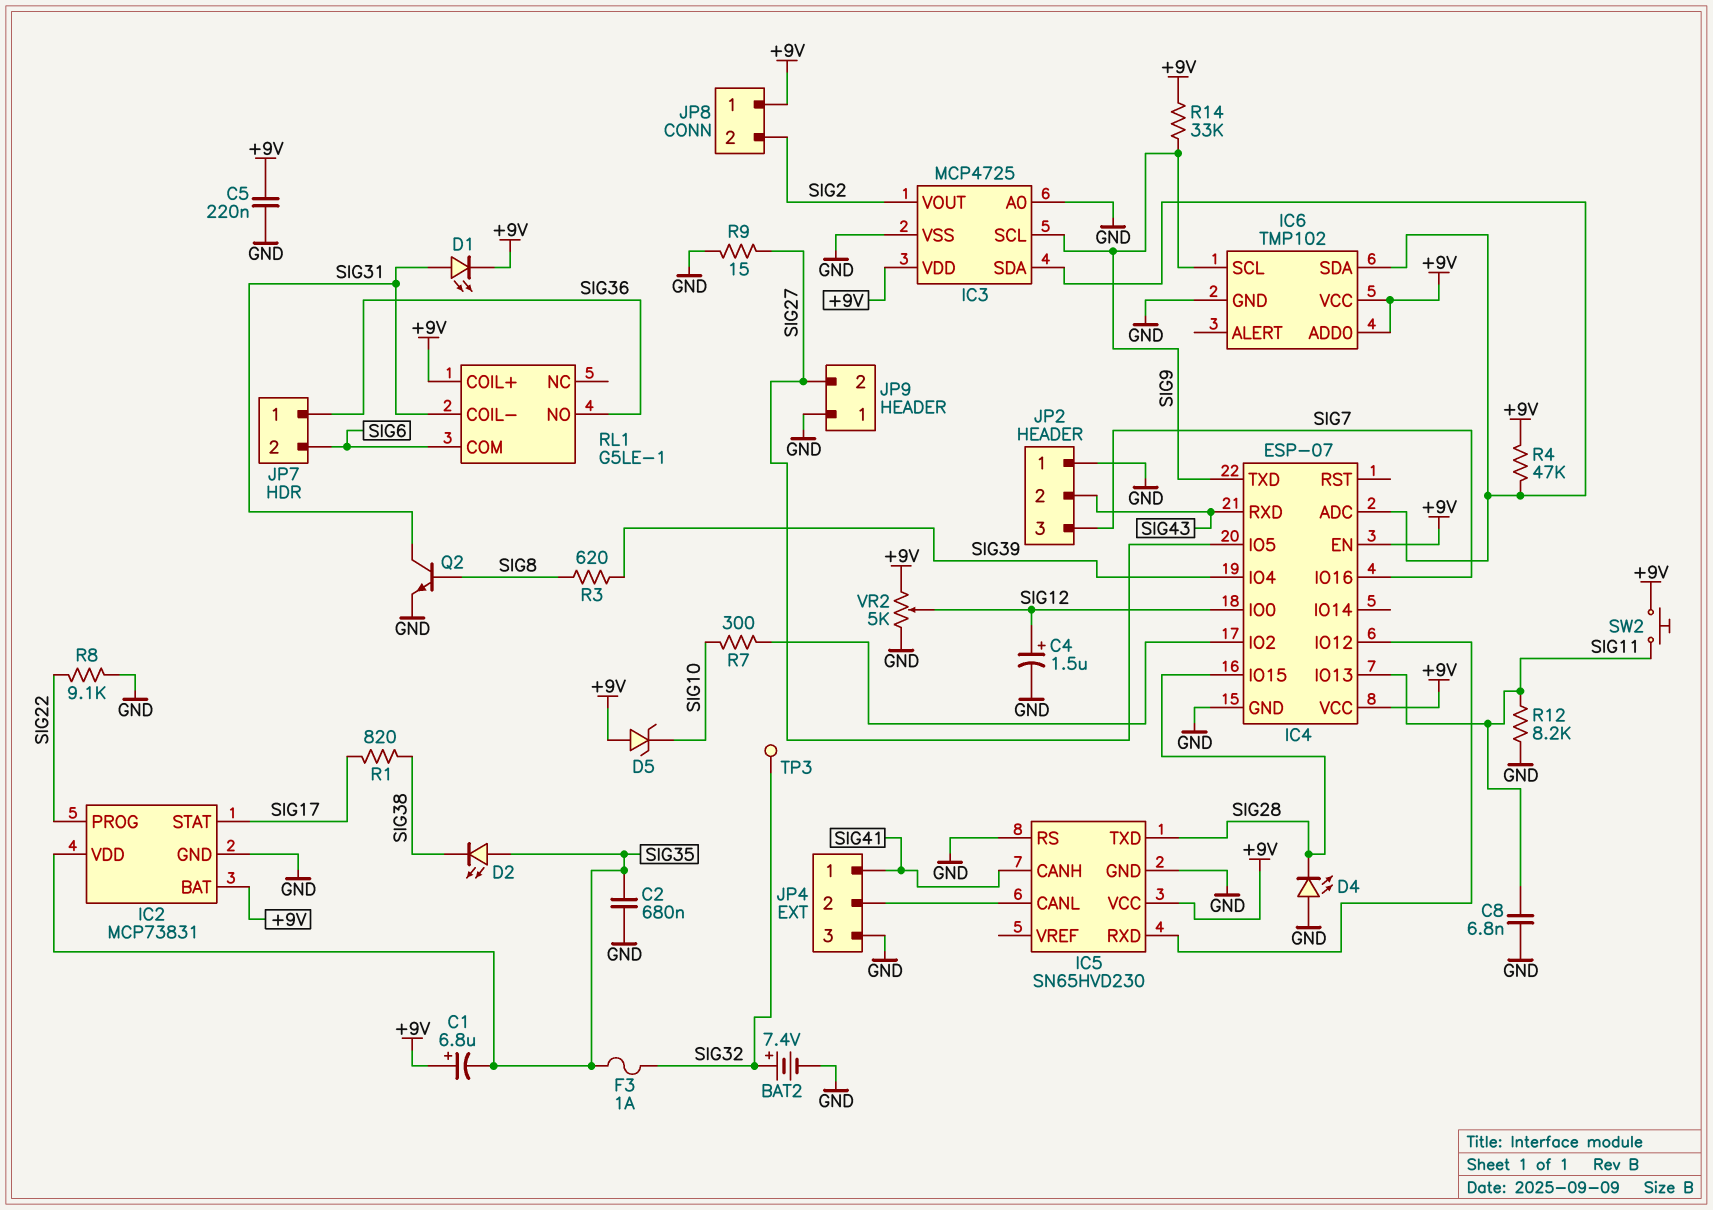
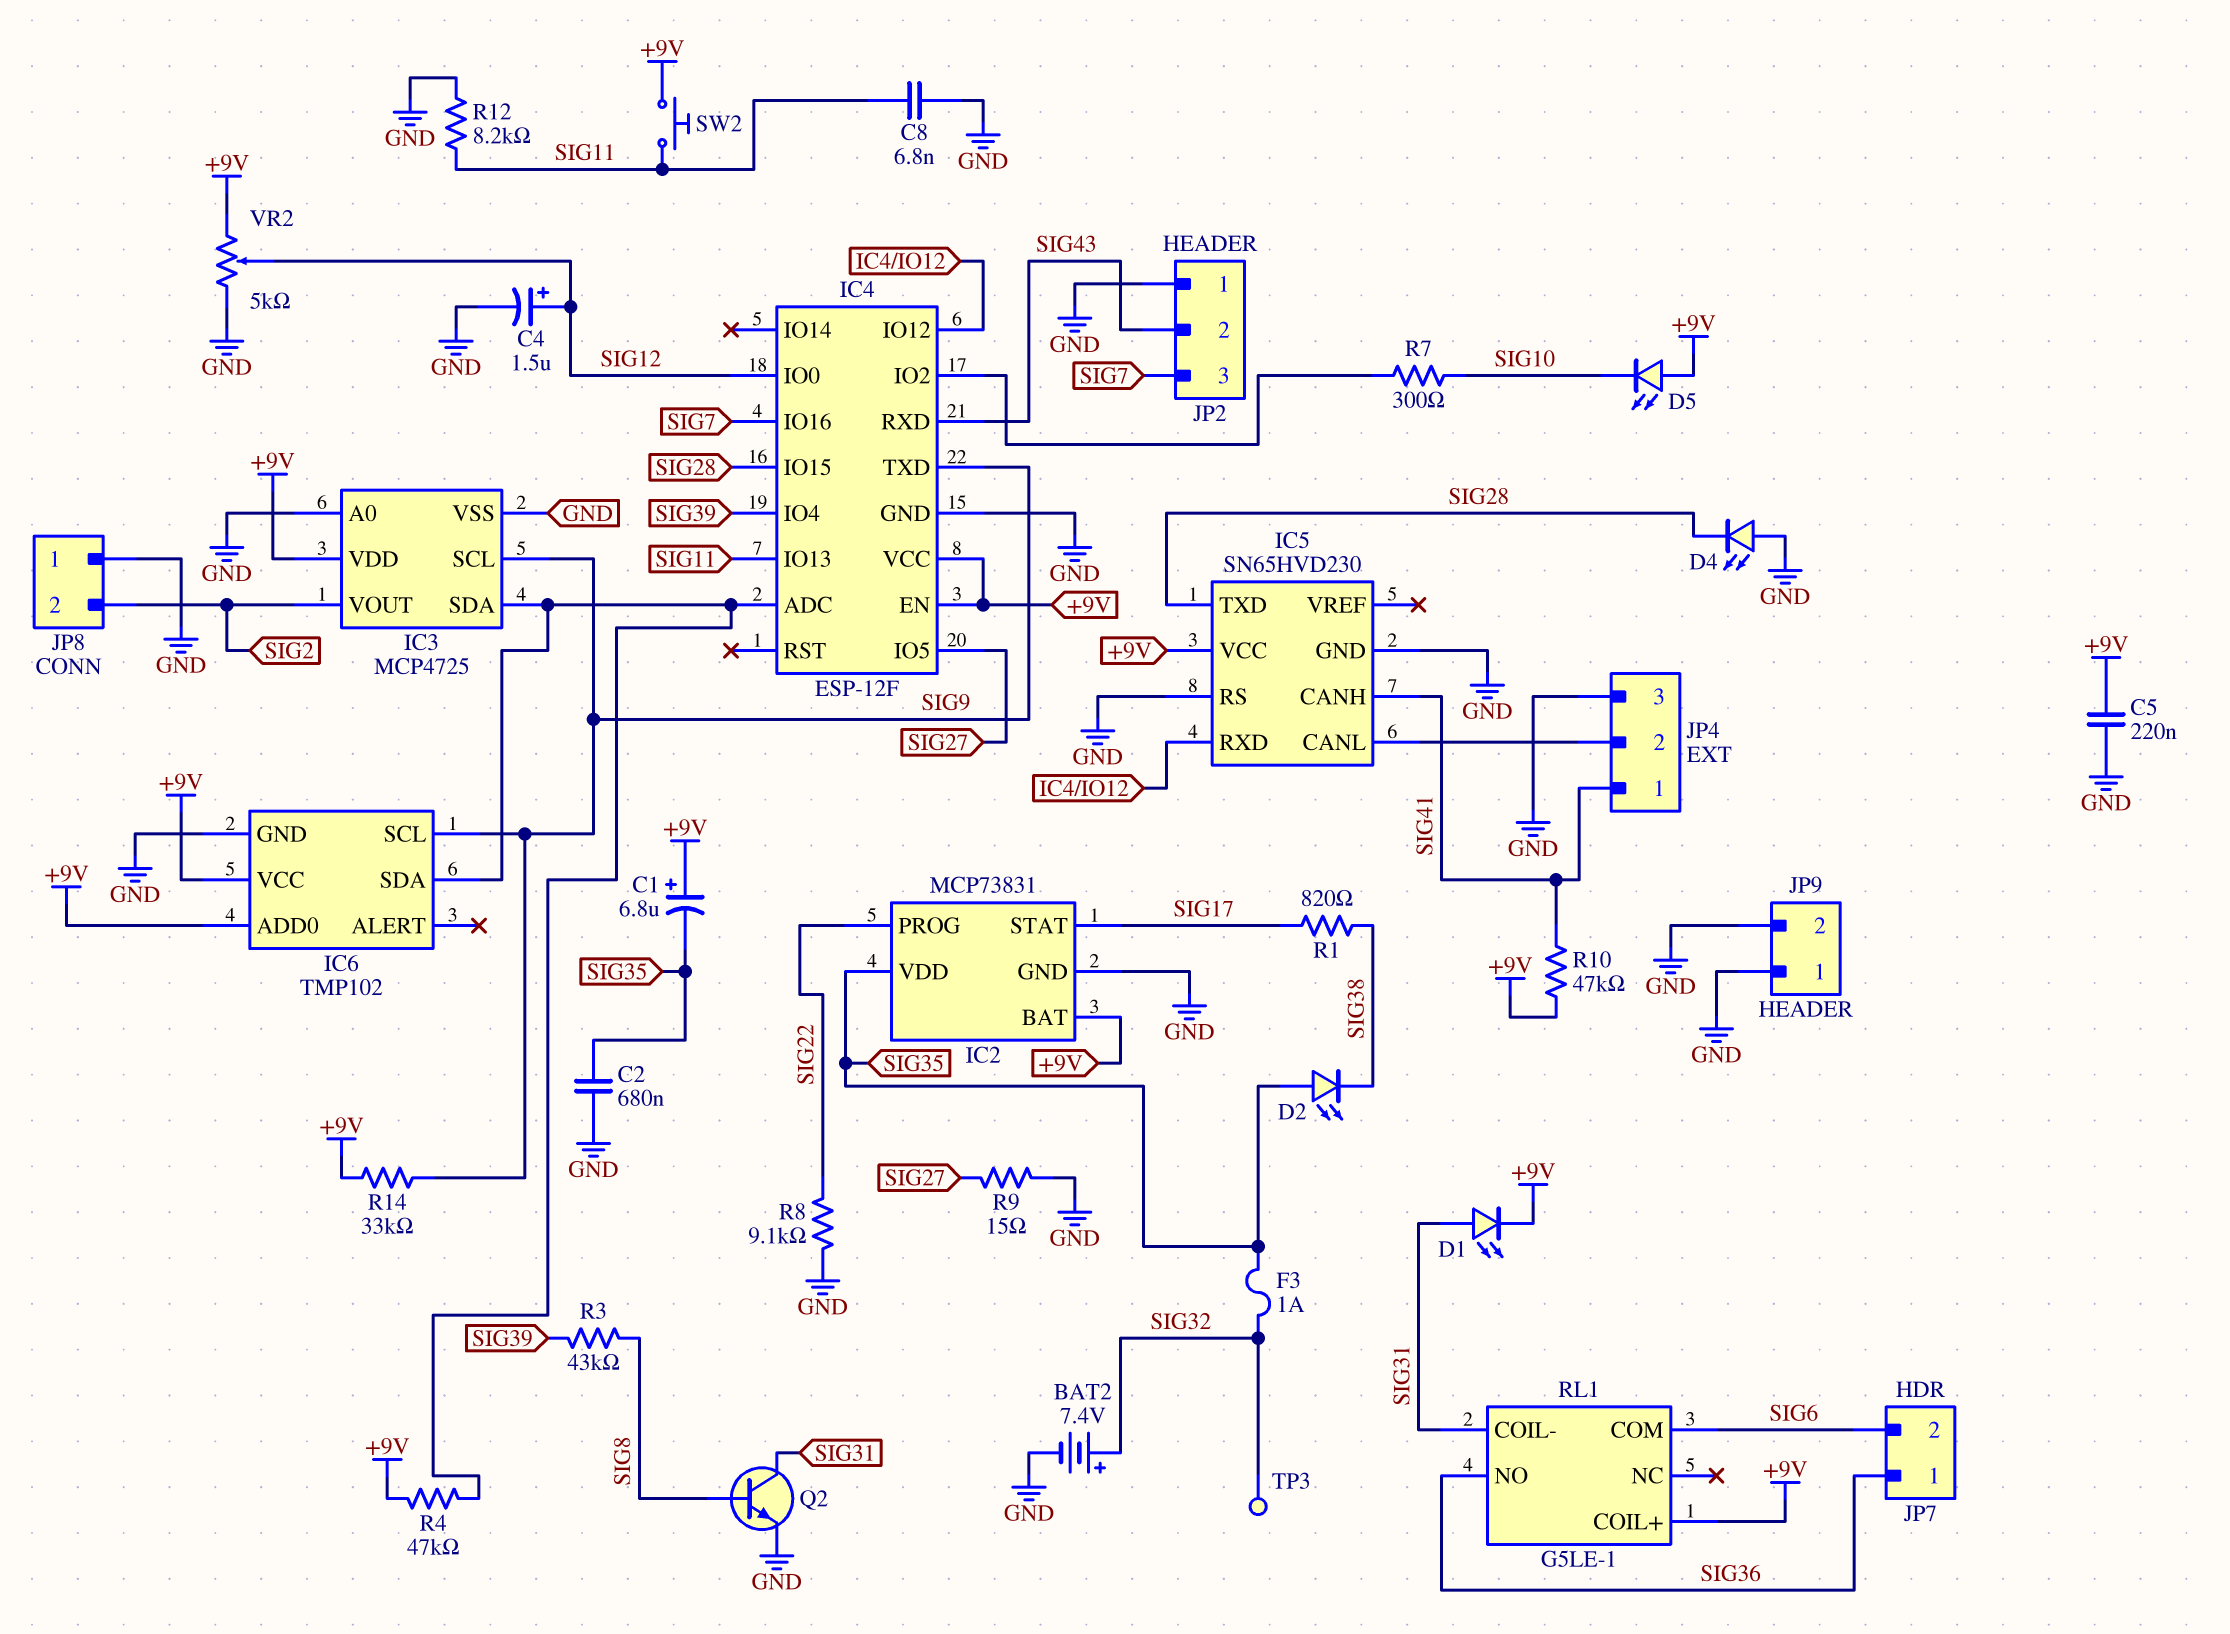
D5: zener (A +9V, K SIG10) -> LED (A +9V, K SIG10)
IC4: ESP-07 -> ESP-12F
JP8 pin 1: +9V -> GND
JP9 pin 2: SIG27 -> GND
R3: 620 (SIG8, SIG39) -> 43k (SIG8, SIG39)
R10: none -> 47k (+9V, SIG41)

